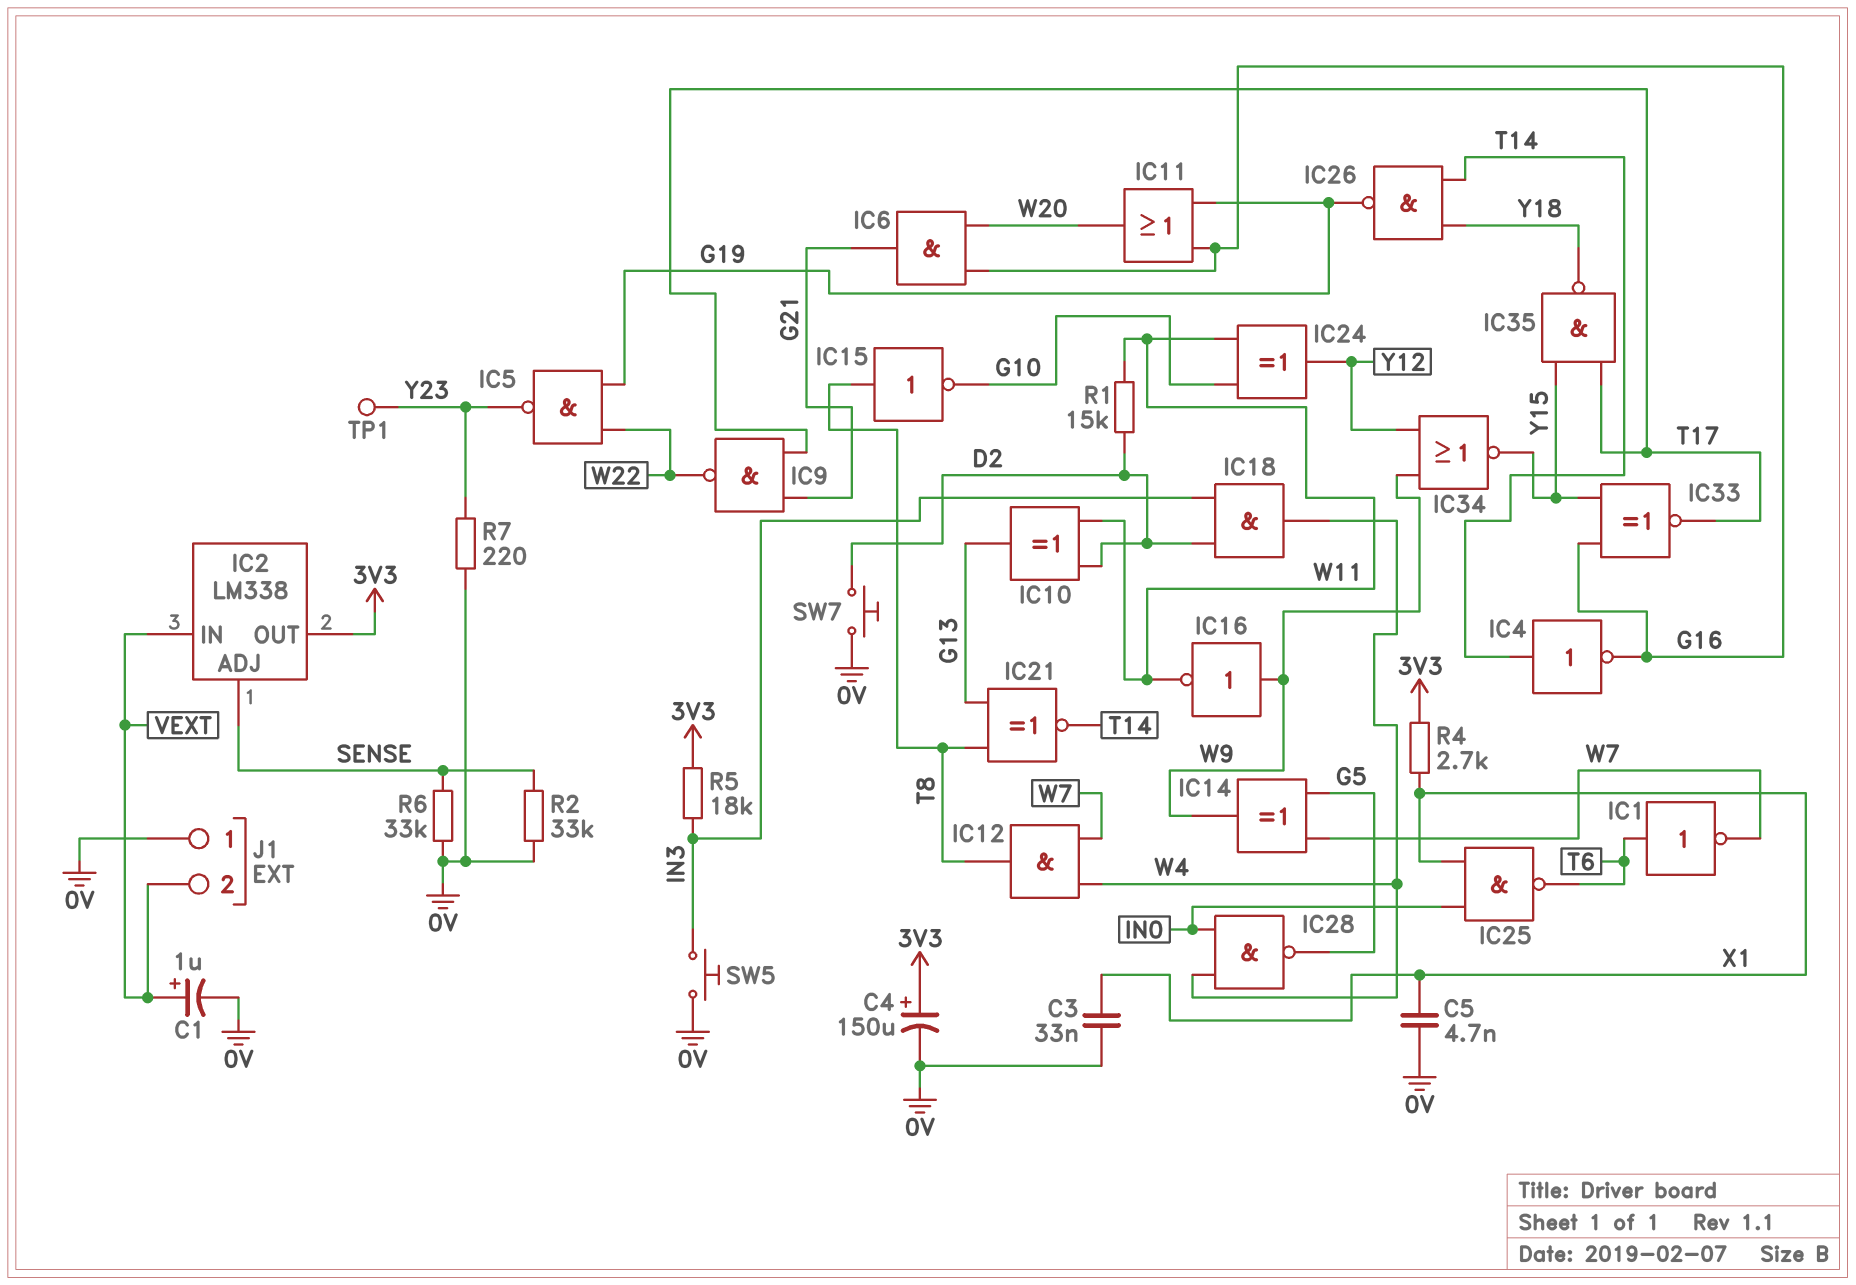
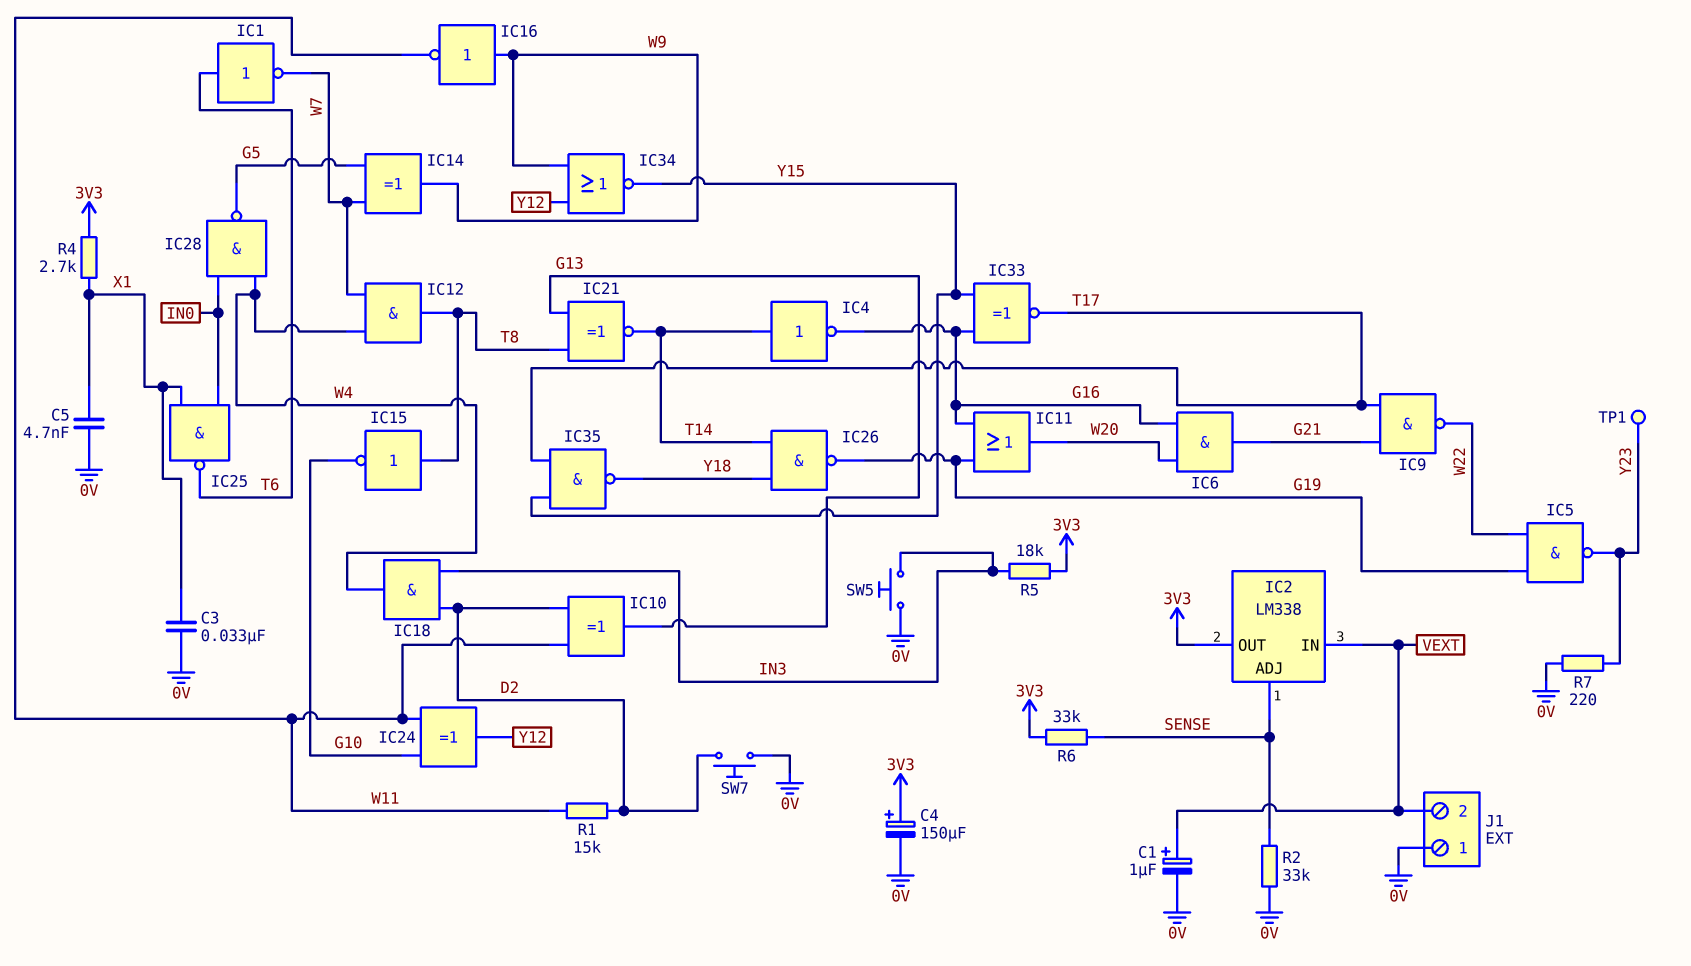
R6: 33k (0V, SENSE) -> 33k (3V3, SENSE)

